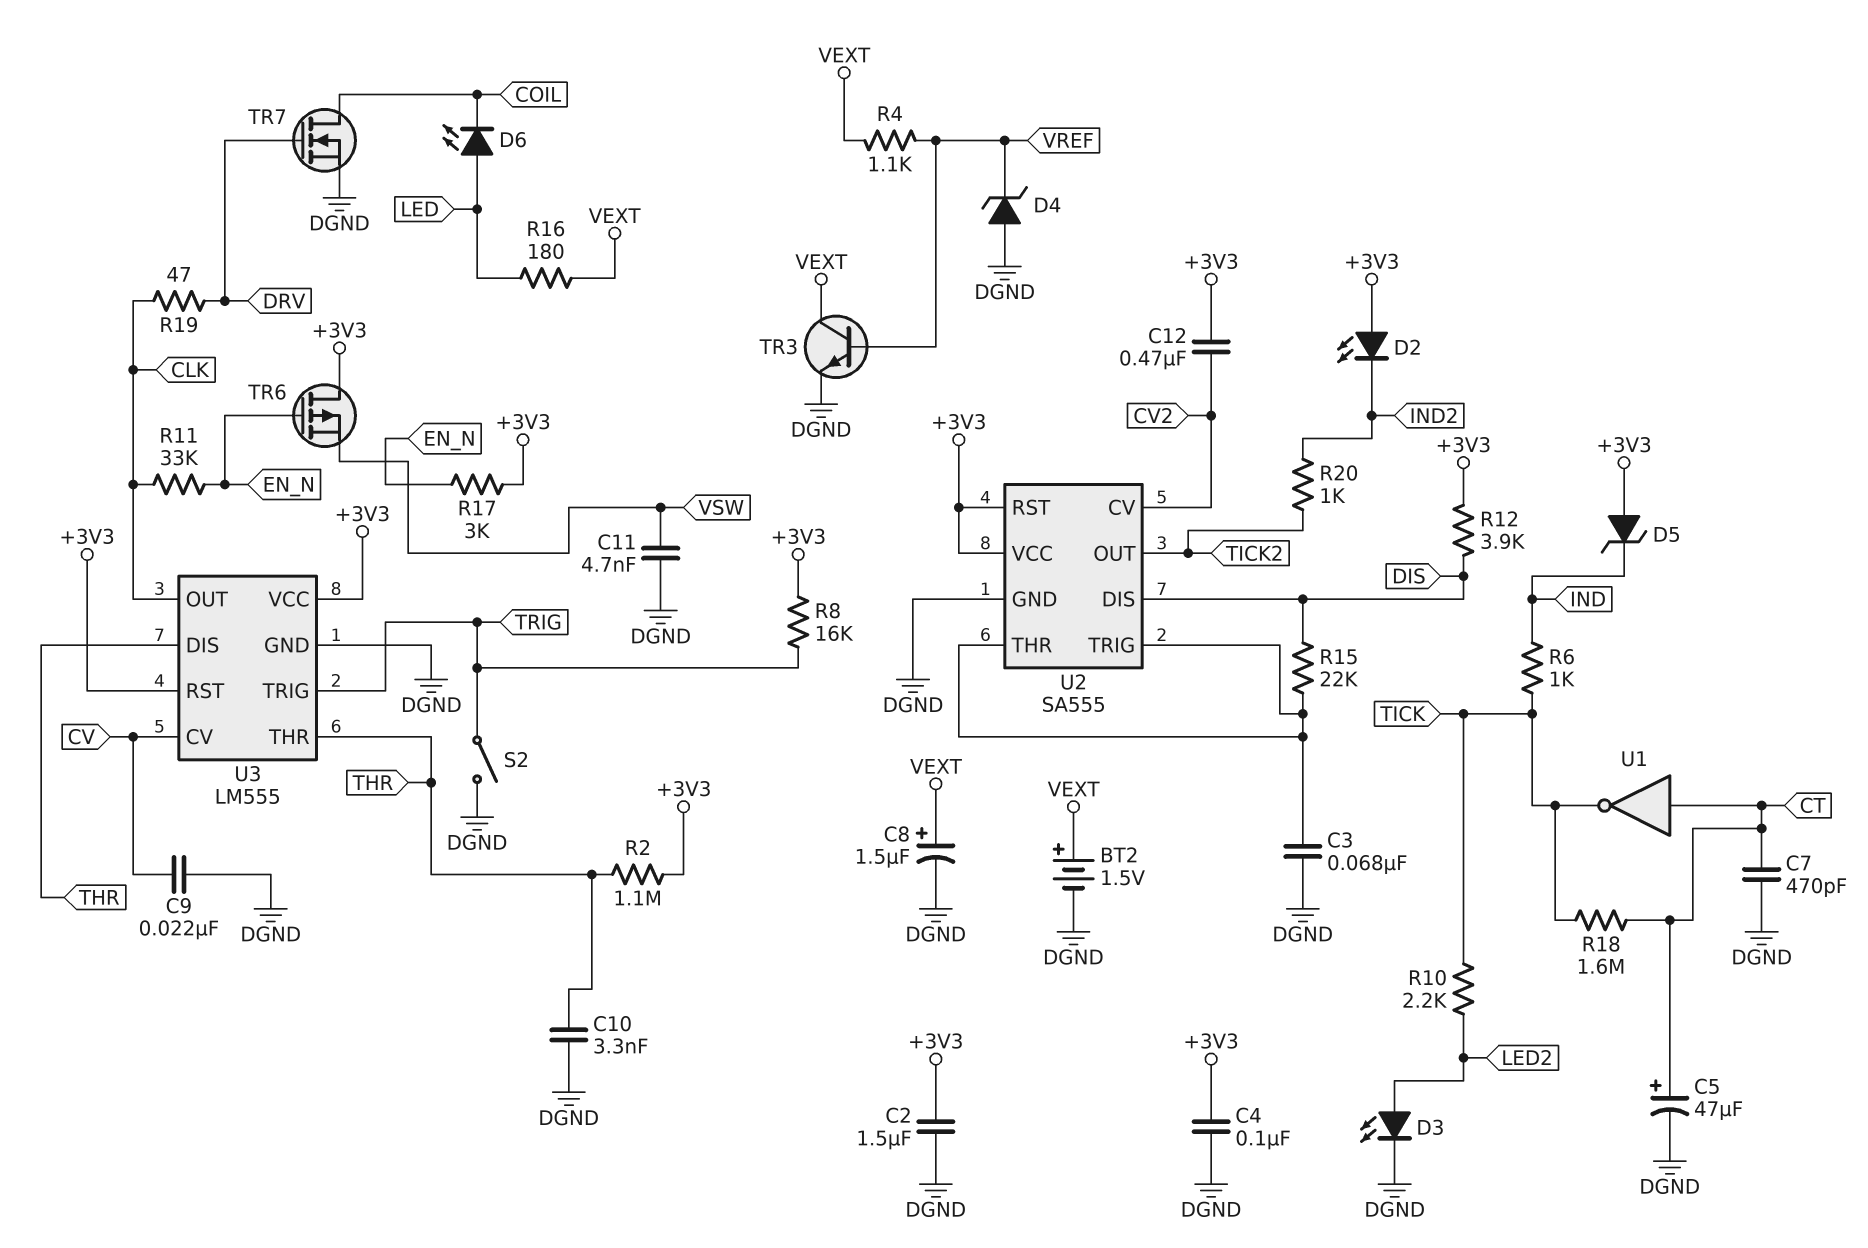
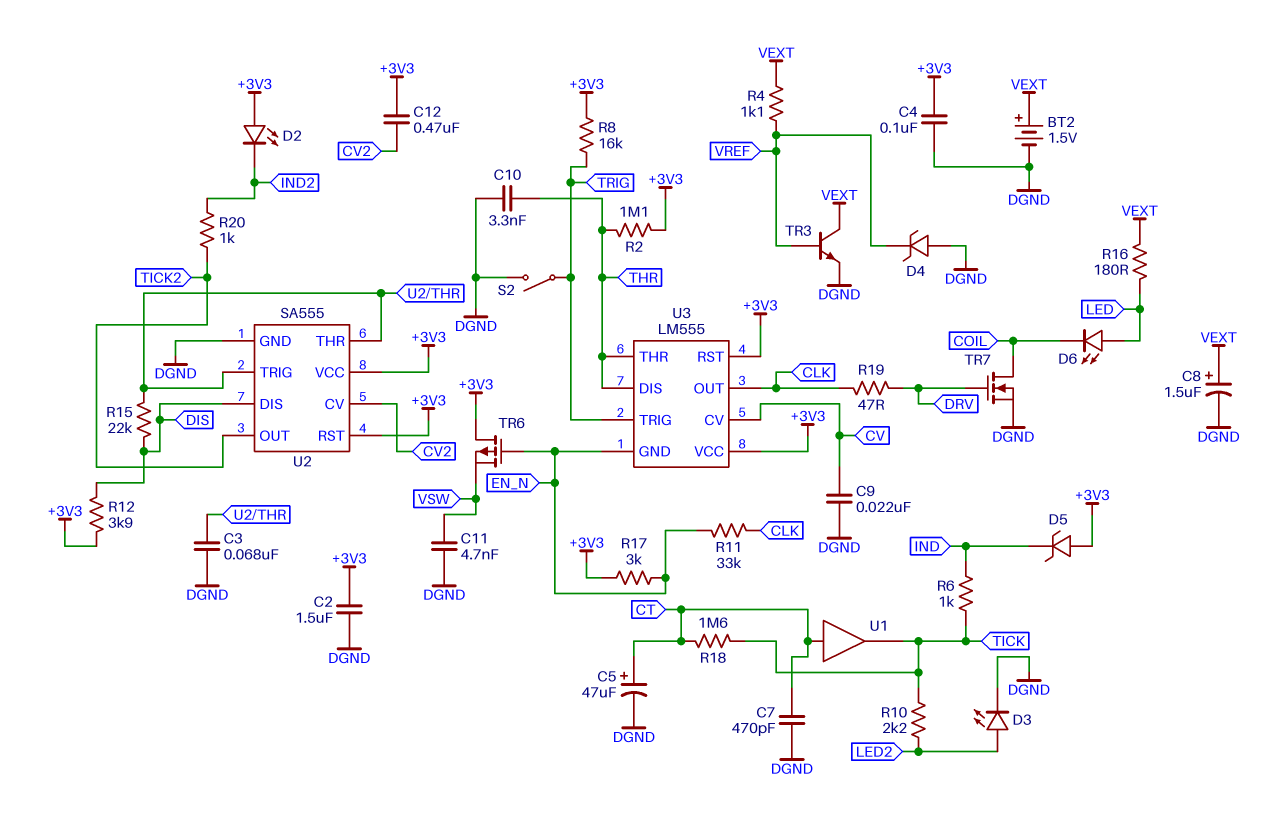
U1: NOT (in CT, out TICK) -> buffer (in CT, out TICK)
U3 pin GND: DGND -> EN_N

